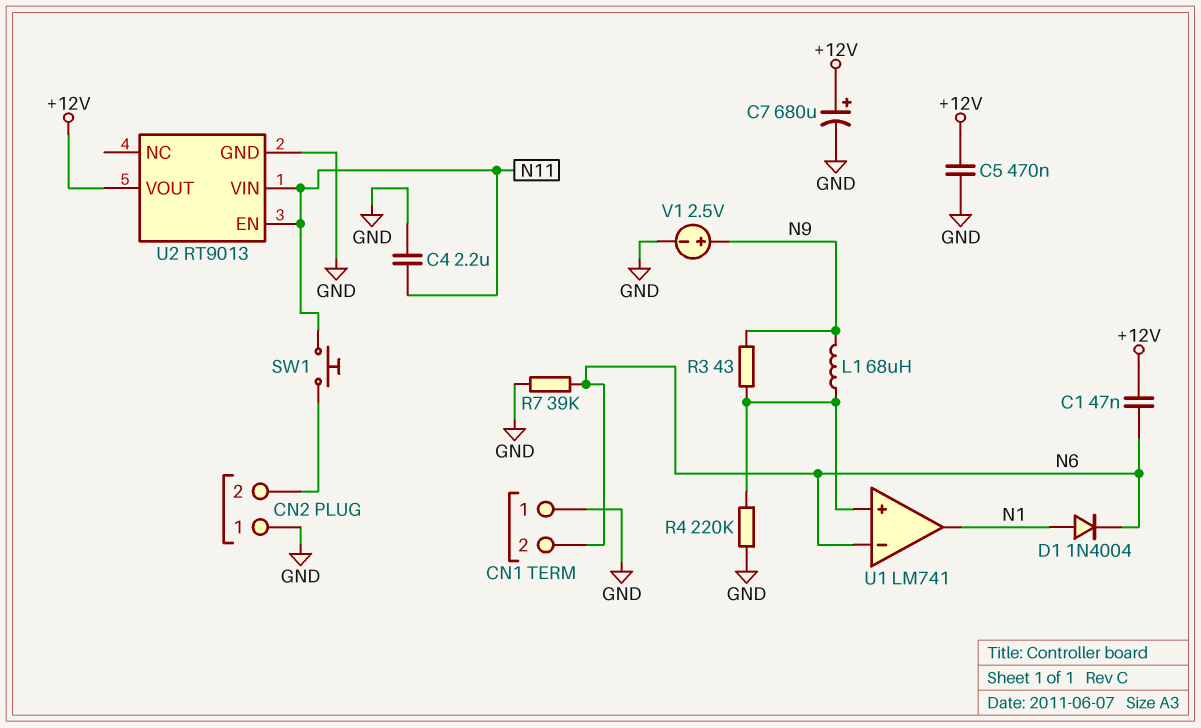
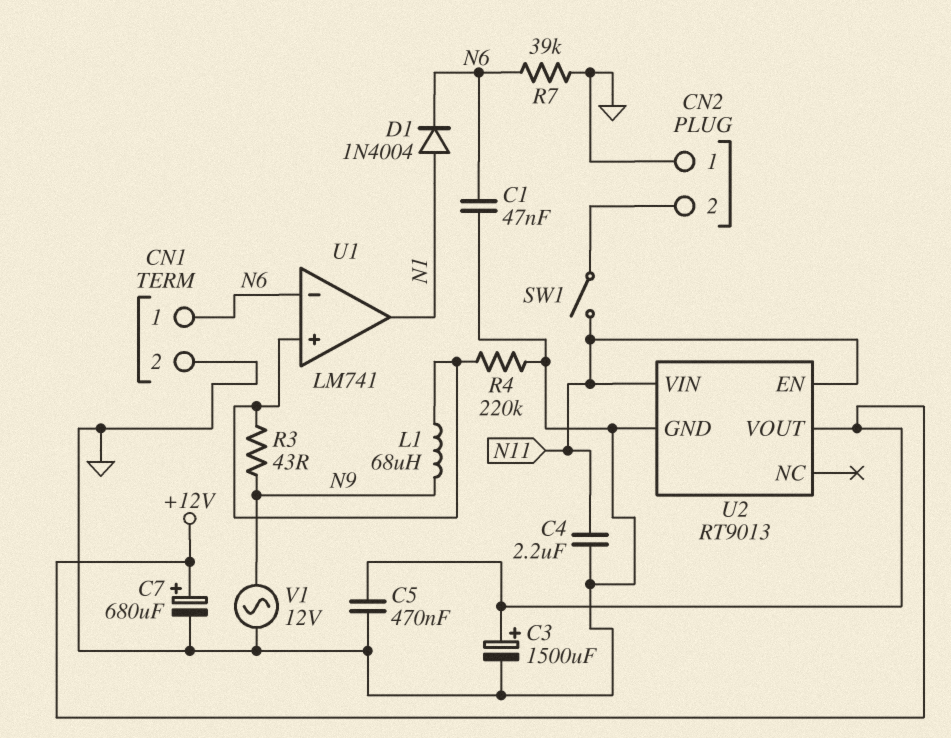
C1: 47nF (+12V, N6) -> 47nF (GND, N6)
C3: none -> 1500uF (plus +12V, minus GND)
CN1 pin 1: GND -> N6
CN1 pin 2: N6 -> GND
SW1: button (CN2/2, N11) -> switch (CN2/2, N11)
V1: 2.5V (plus N9, minus GND) -> AC 12V (GND, N9)

